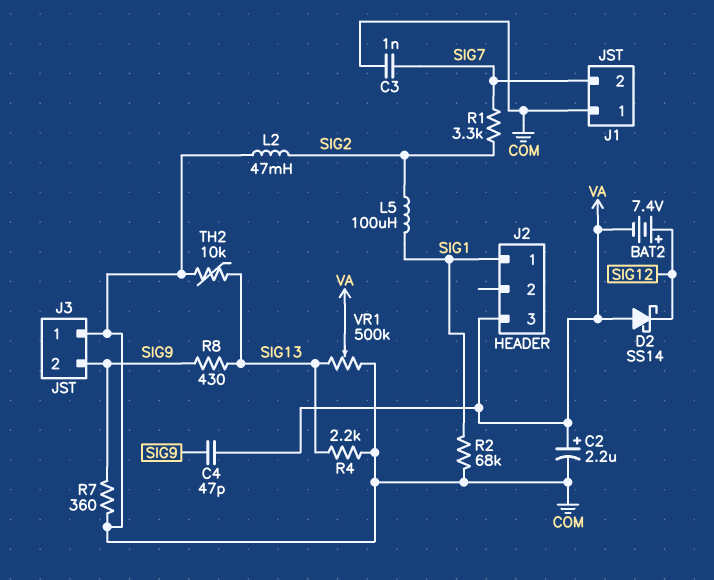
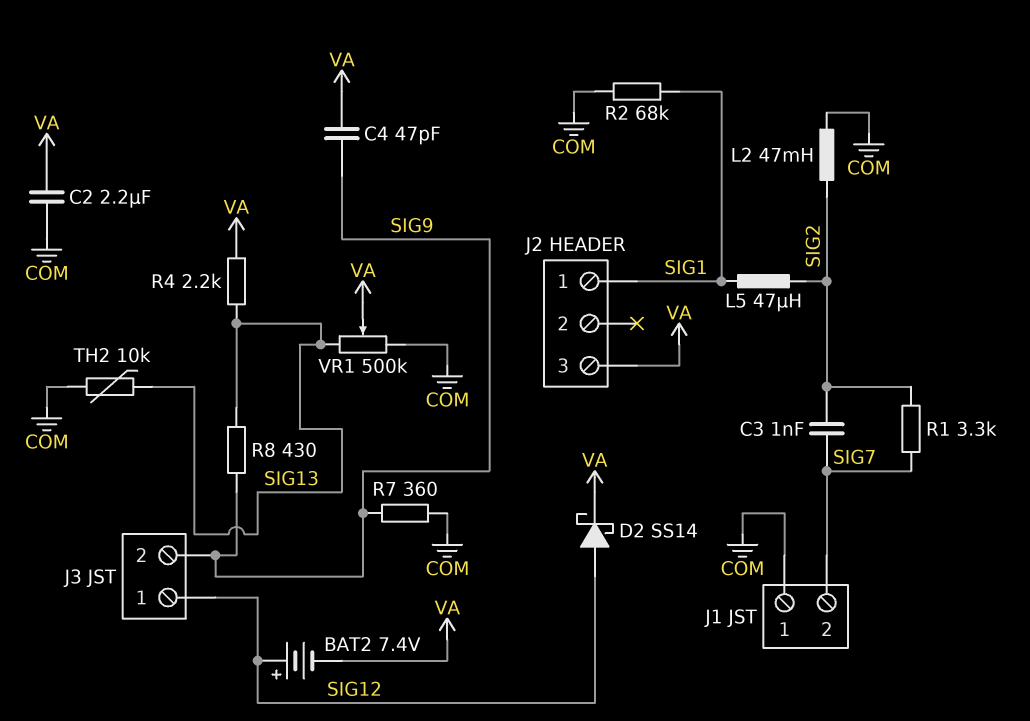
C2: 2.2uF (plus VA, minus COM) -> 2.2uF (COM, VA)
C3: 1nF (COM, SIG7) -> 1nF (SIG2, SIG7)
D2: schottky SS14 (A VA, K SIG12) -> schottky SS14 (A SIG12, K VA)
J3 pin 1: COM -> SIG12
L5: 100uH (SIG1, SIG2) -> 47uH (SIG1, SIG2)
R4: 2.2k (COM, SIG13) -> 2.2k (SIG13, VA)

